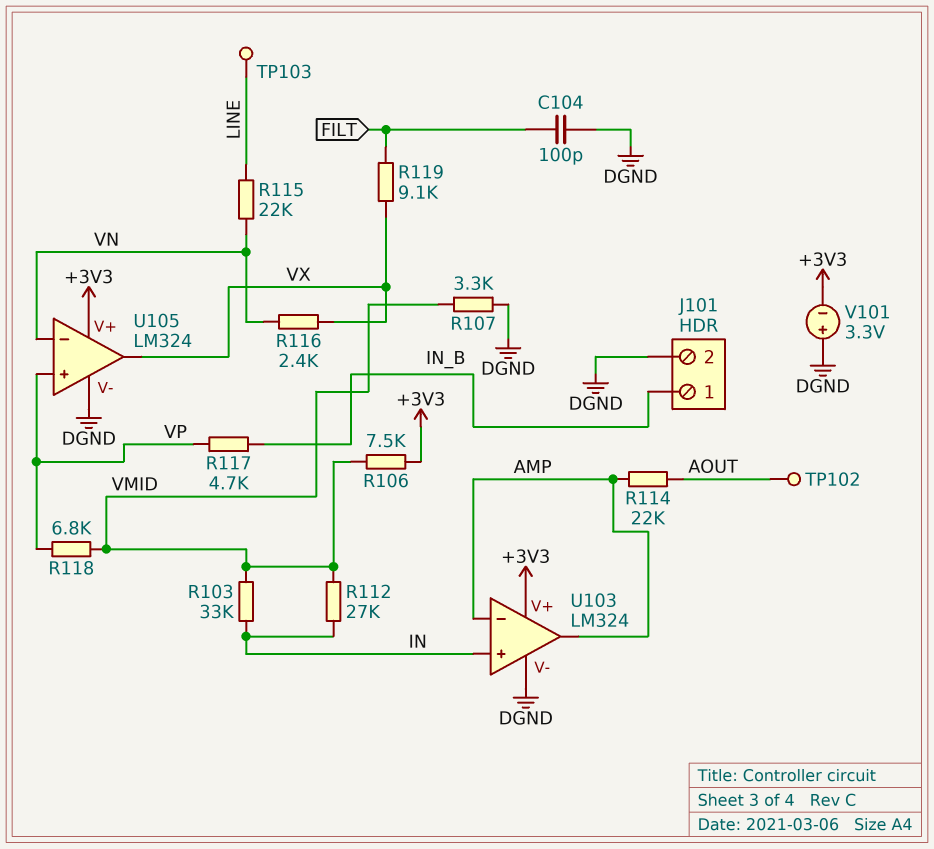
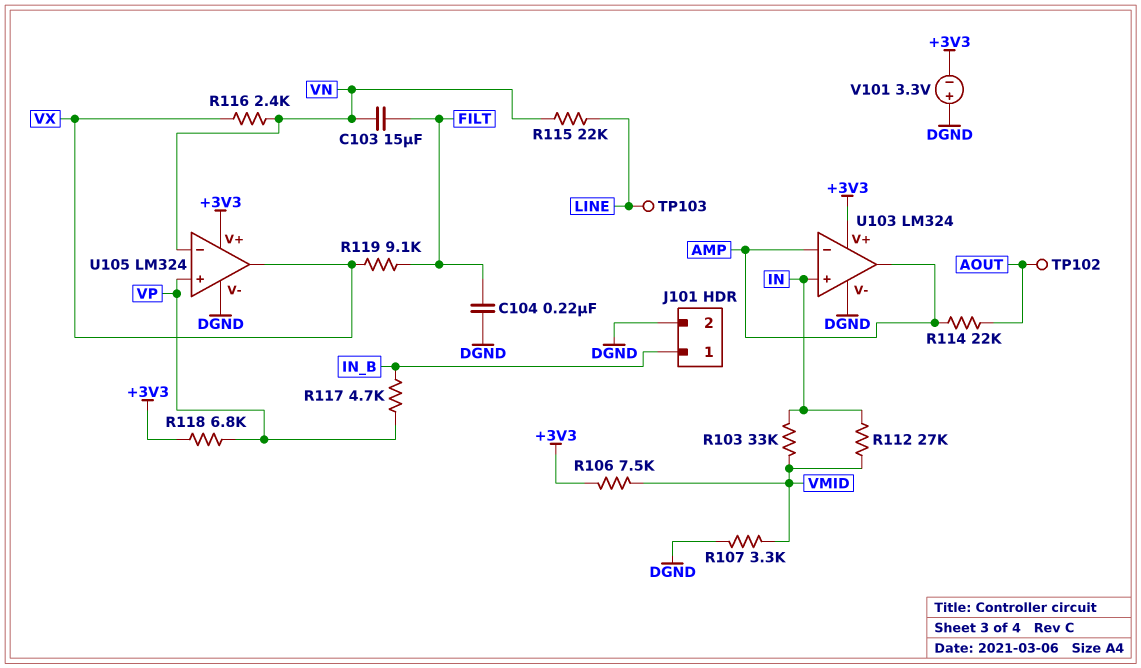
C103: none -> 15uF (FILT, VN)
C104: 100pF (DGND, FILT) -> 220nF (DGND, FILT)
R118: 6.8k (VMID, VP) -> 6.8k (+3V3, VP)

